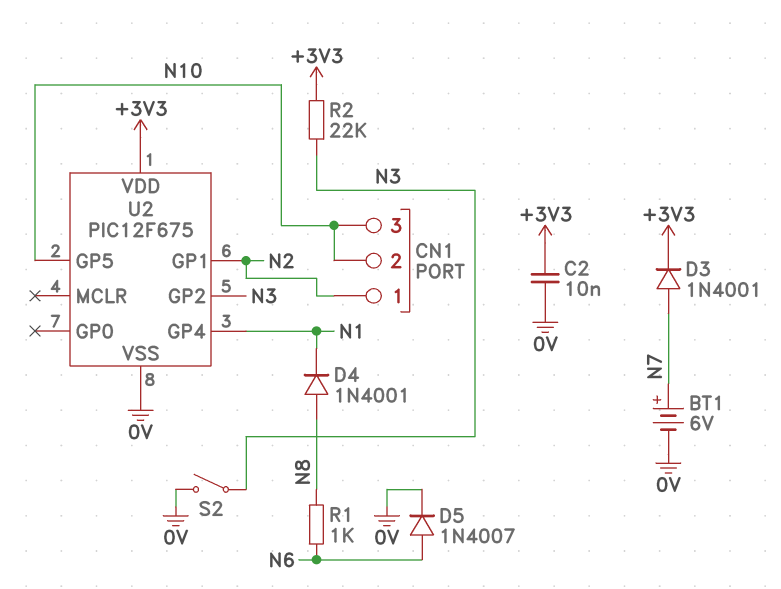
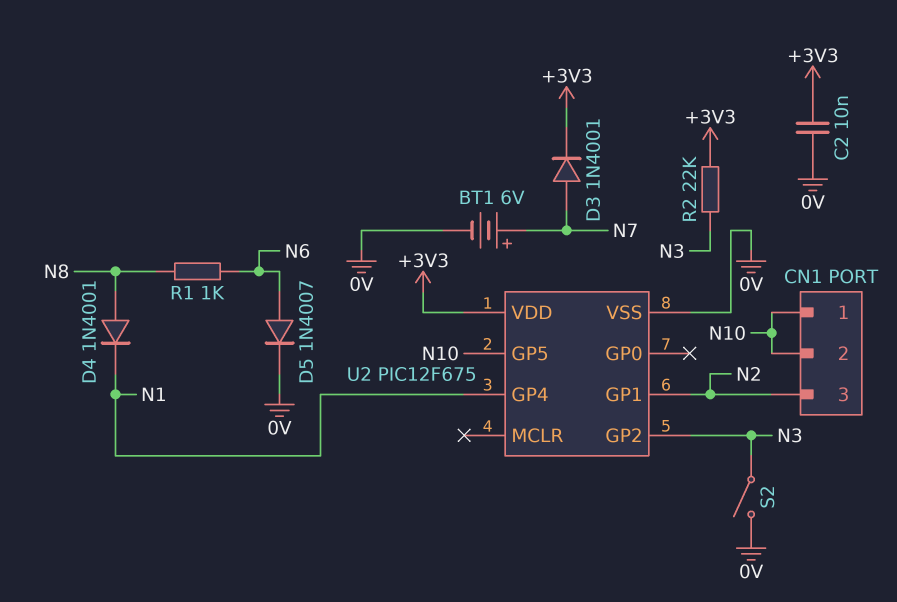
CN1 pin 1: N2 -> N10
CN1 pin 3: N10 -> N2

